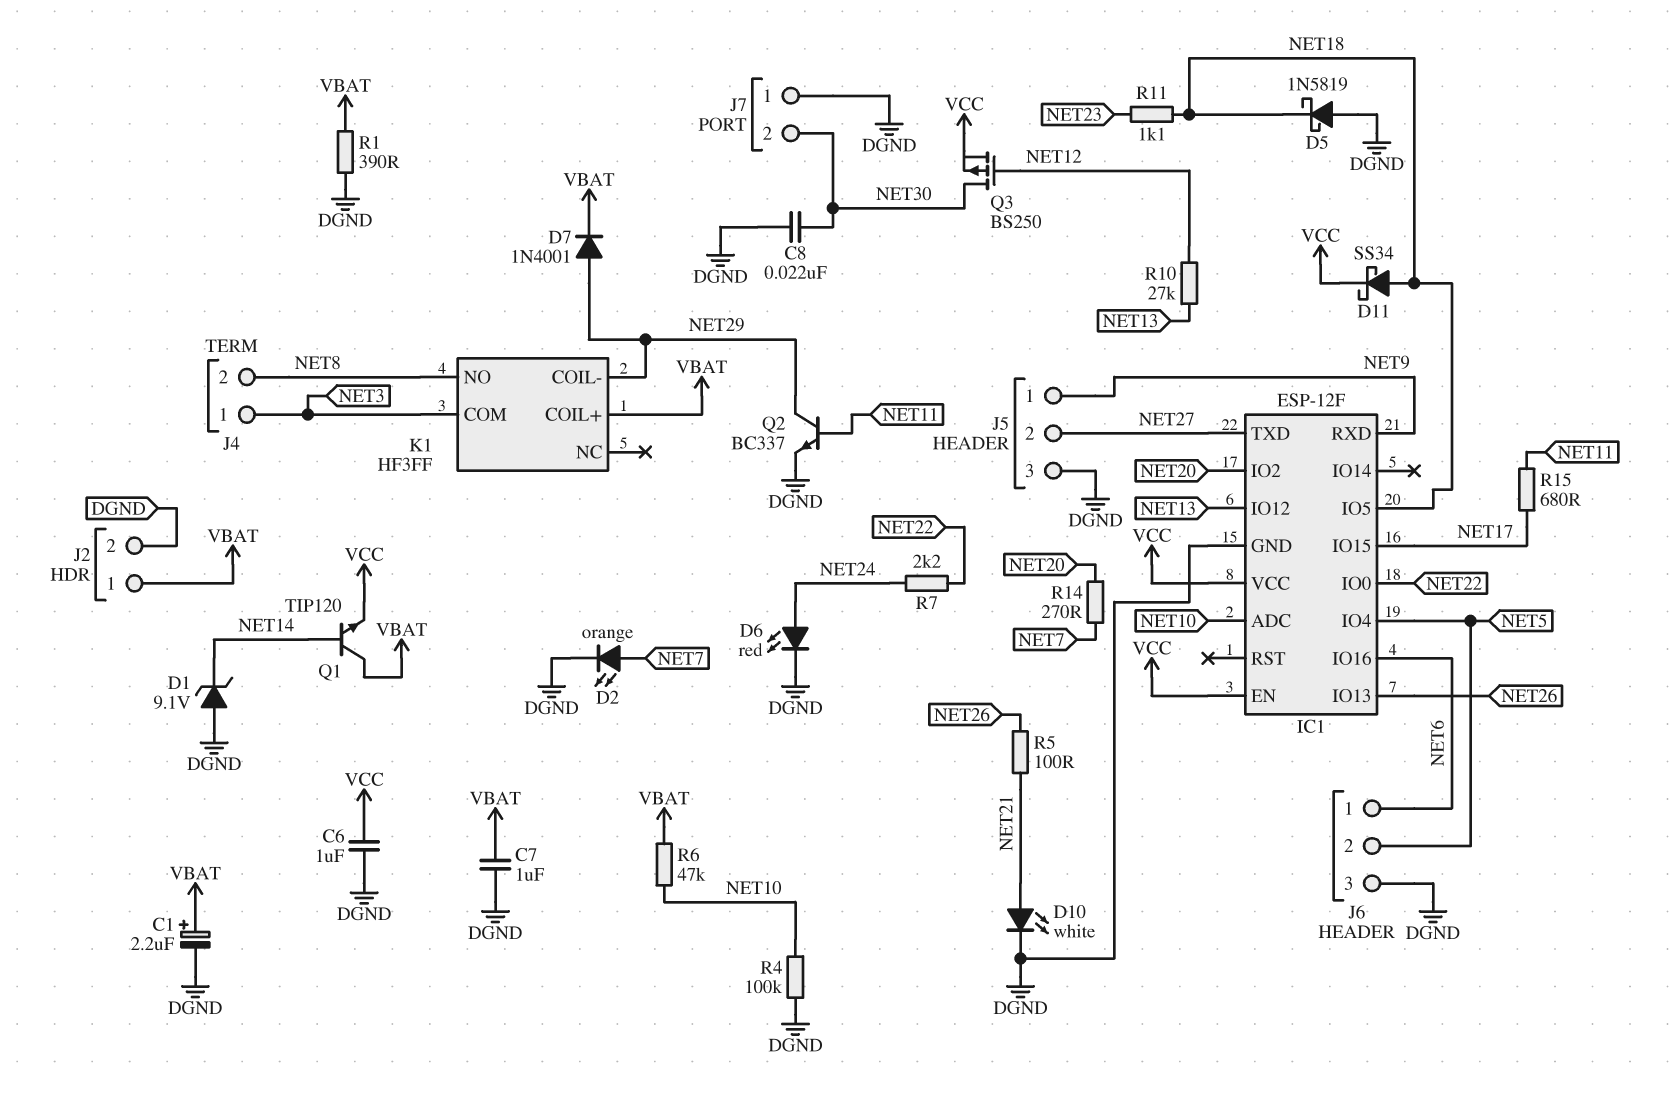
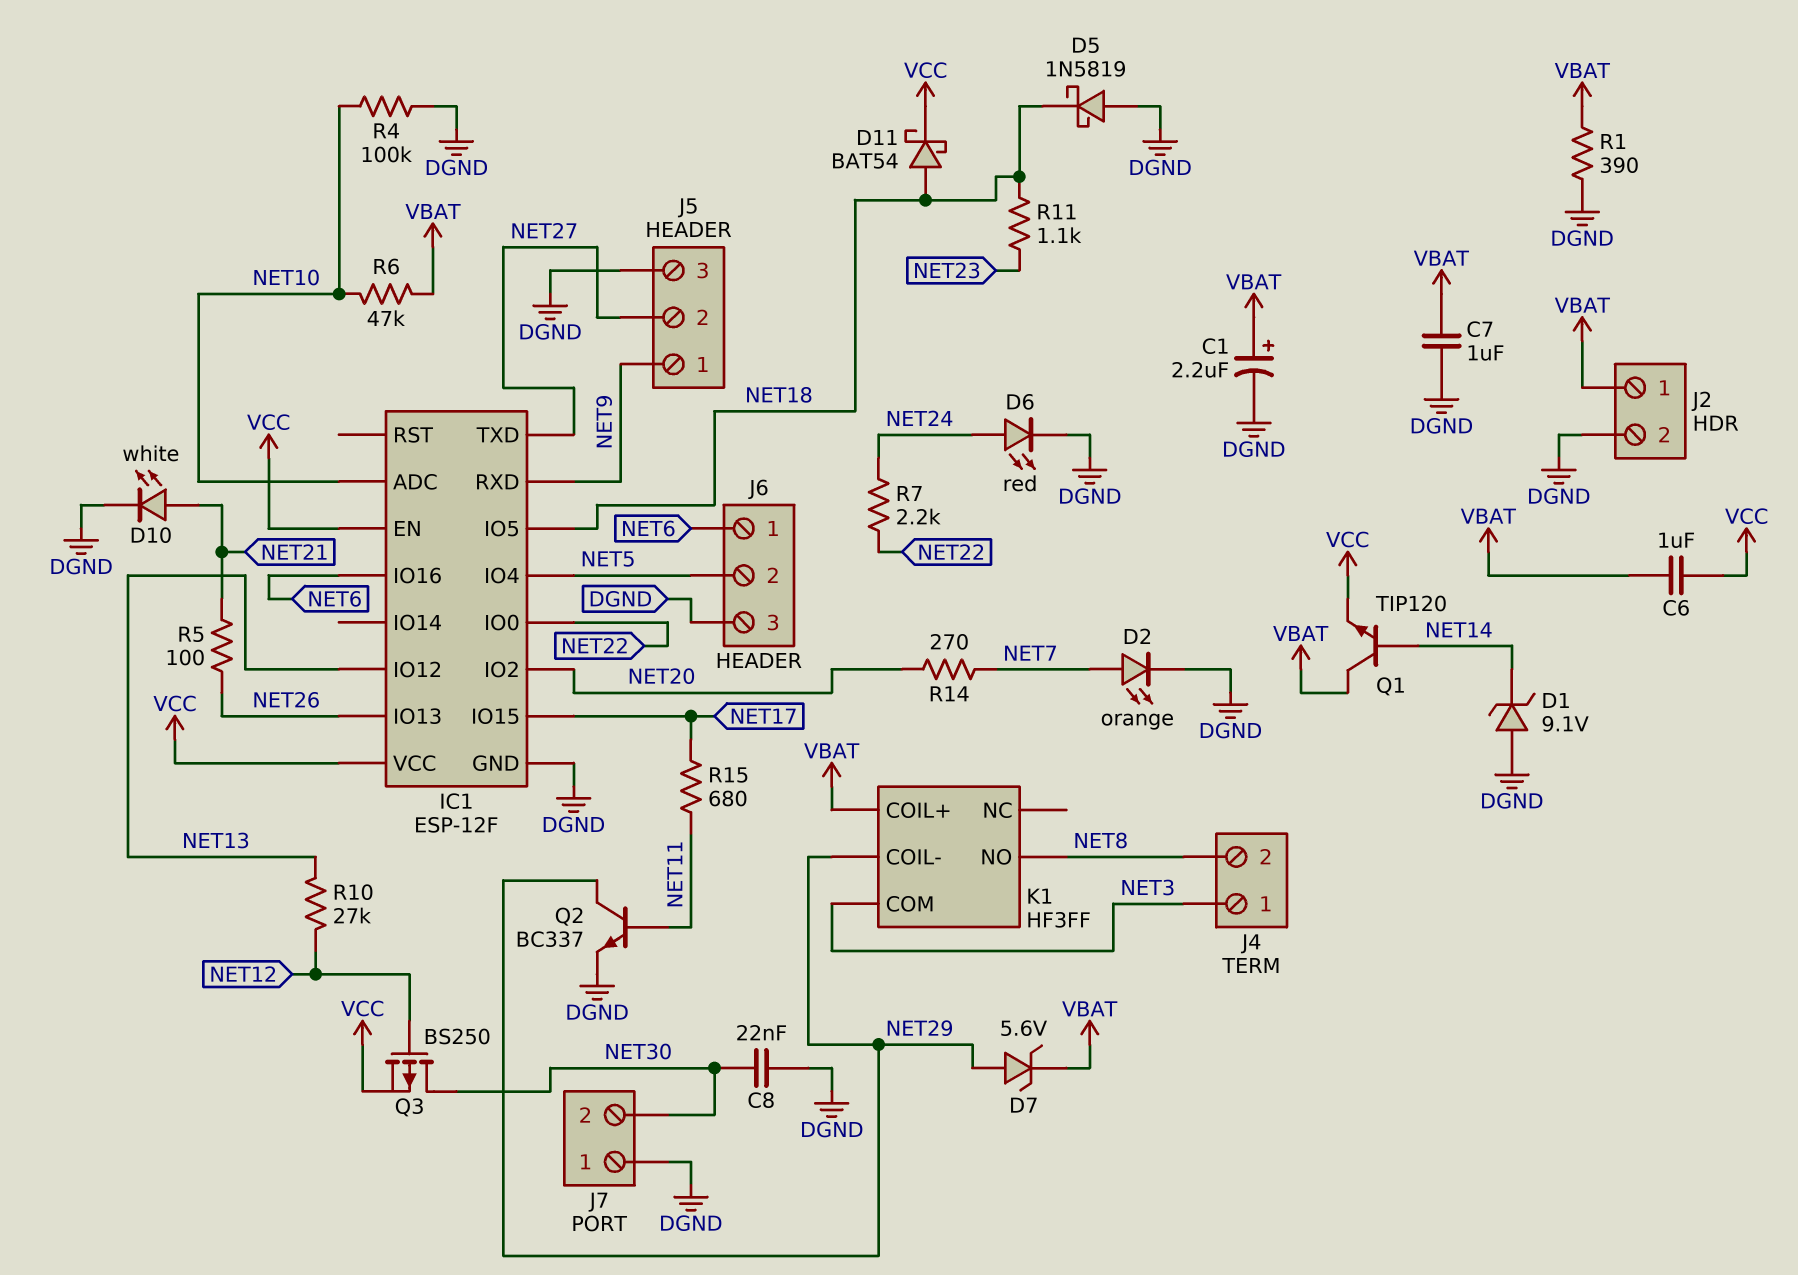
C6: 1uF (DGND, VCC) -> 1uF (VBAT, VCC)
D7: diode 1N4001 (A NET29, K VBAT) -> zener 5.6V (A NET29, K VBAT)
D11: schottky SS34 (A NET18, K VCC) -> schottky BAT54 (A NET18, K VCC)

